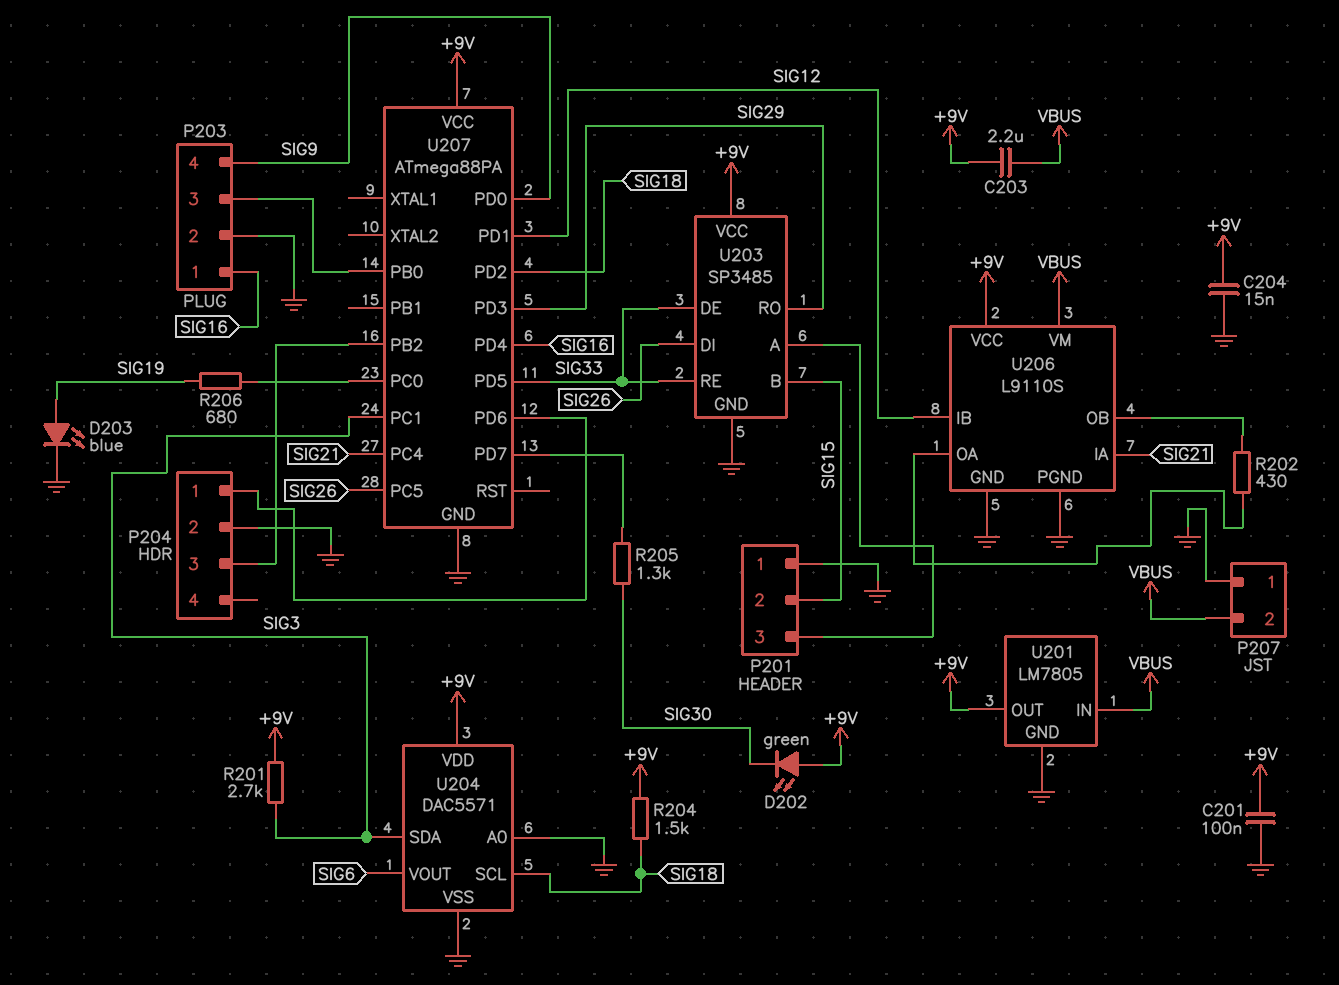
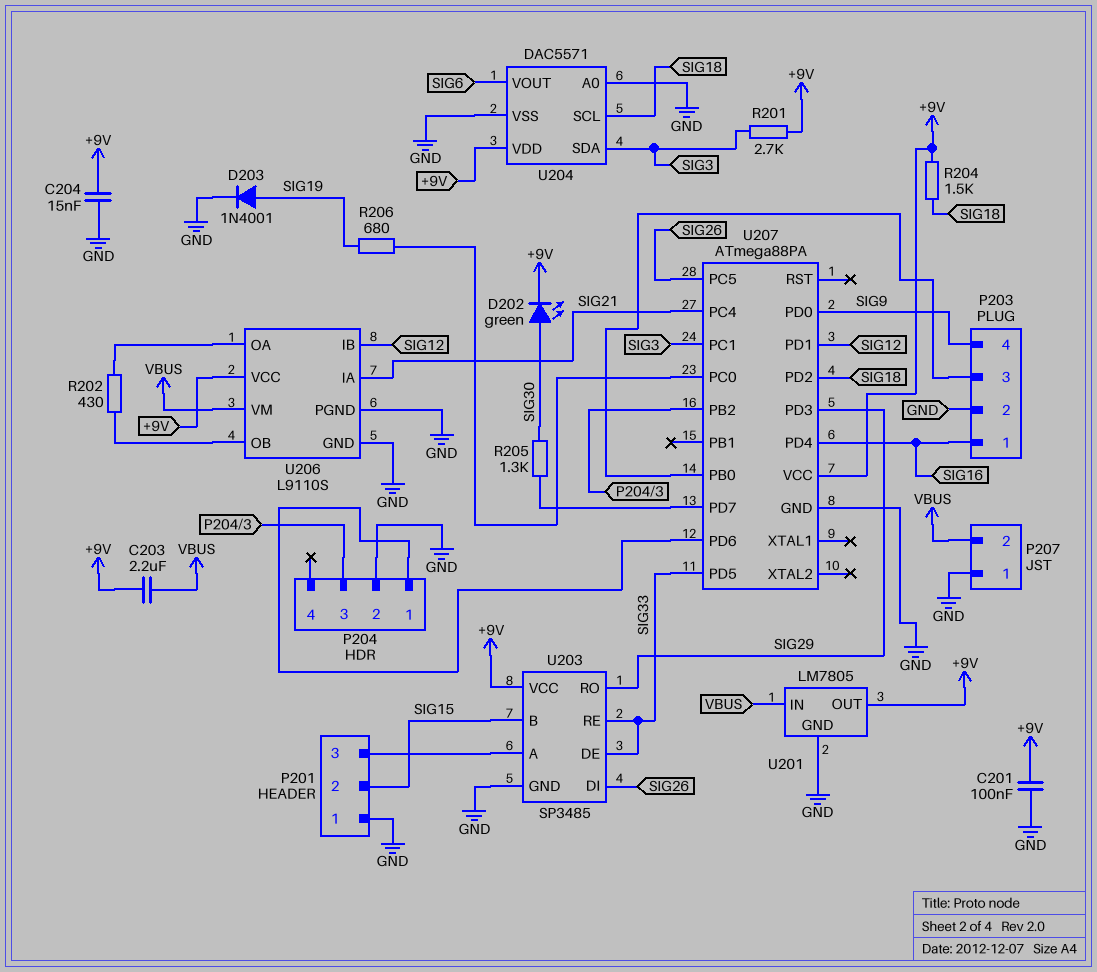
D202: LED green (A +9V, K SIG30) -> LED green (A SIG30, K +9V)
D203: LED blue (A SIG19, K GND) -> diode 1N4001 (A SIG19, K GND)

